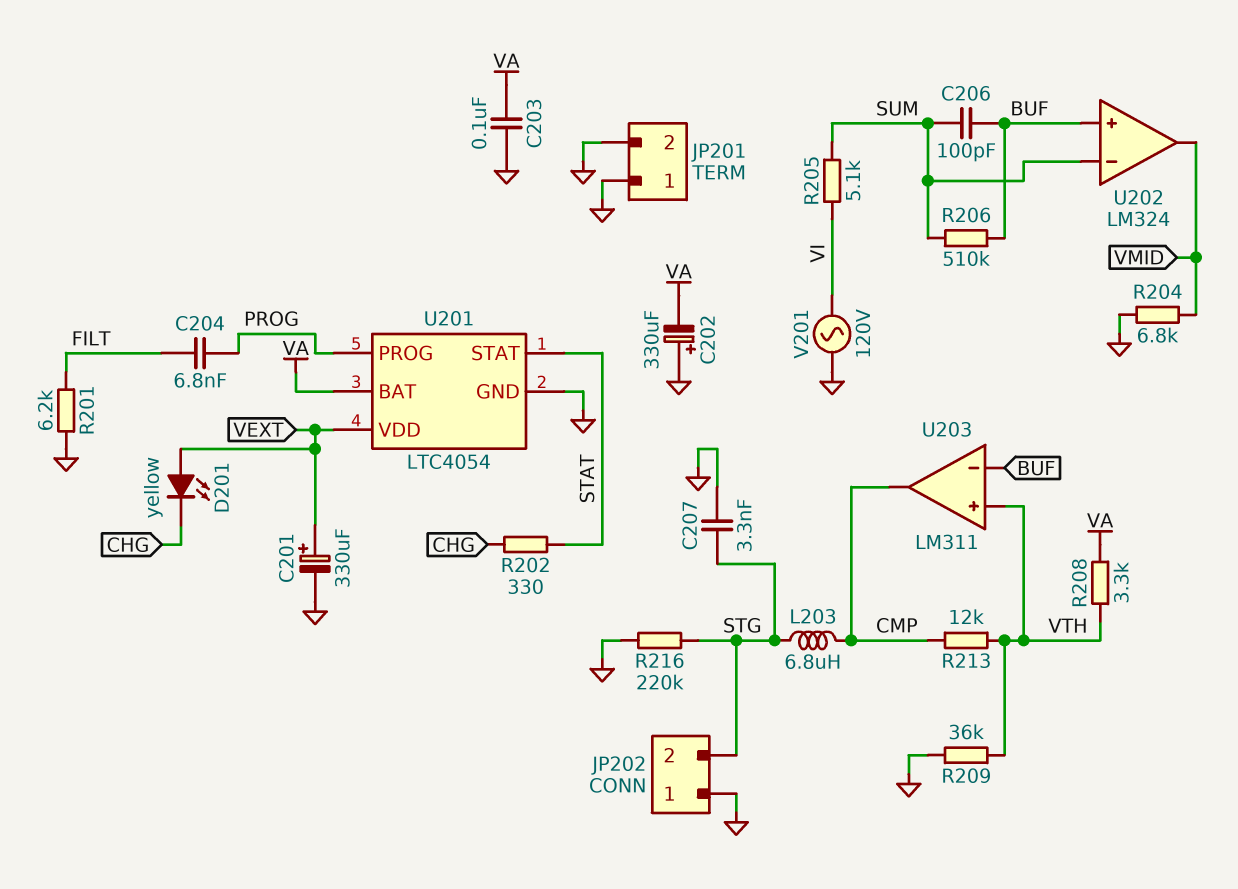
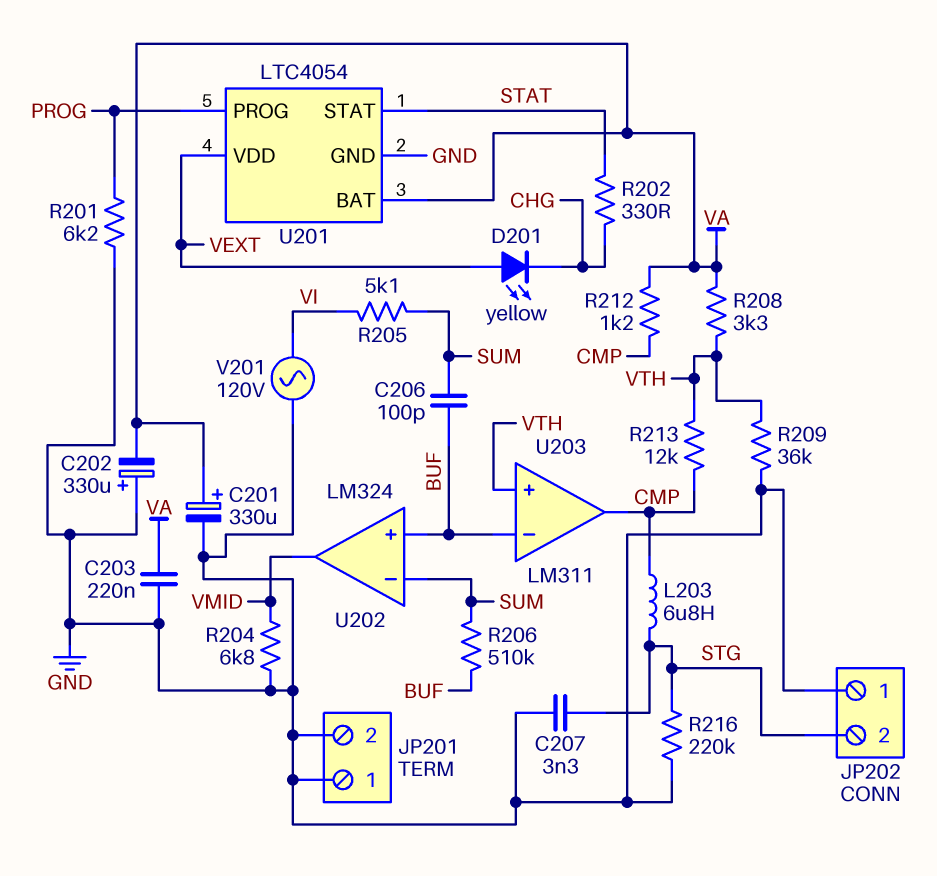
C201: 330uF (plus VEXT, minus GND) -> 330uF (plus VA, minus GND)
C203: 100nF (GND, VA) -> 220nF (GND, VA)
C204: 6.8nF (FILT, PROG) -> none
R201: 6.2k (FILT, GND) -> 6.2k (GND, PROG)
R212: none -> 1.2k (CMP, VA)

